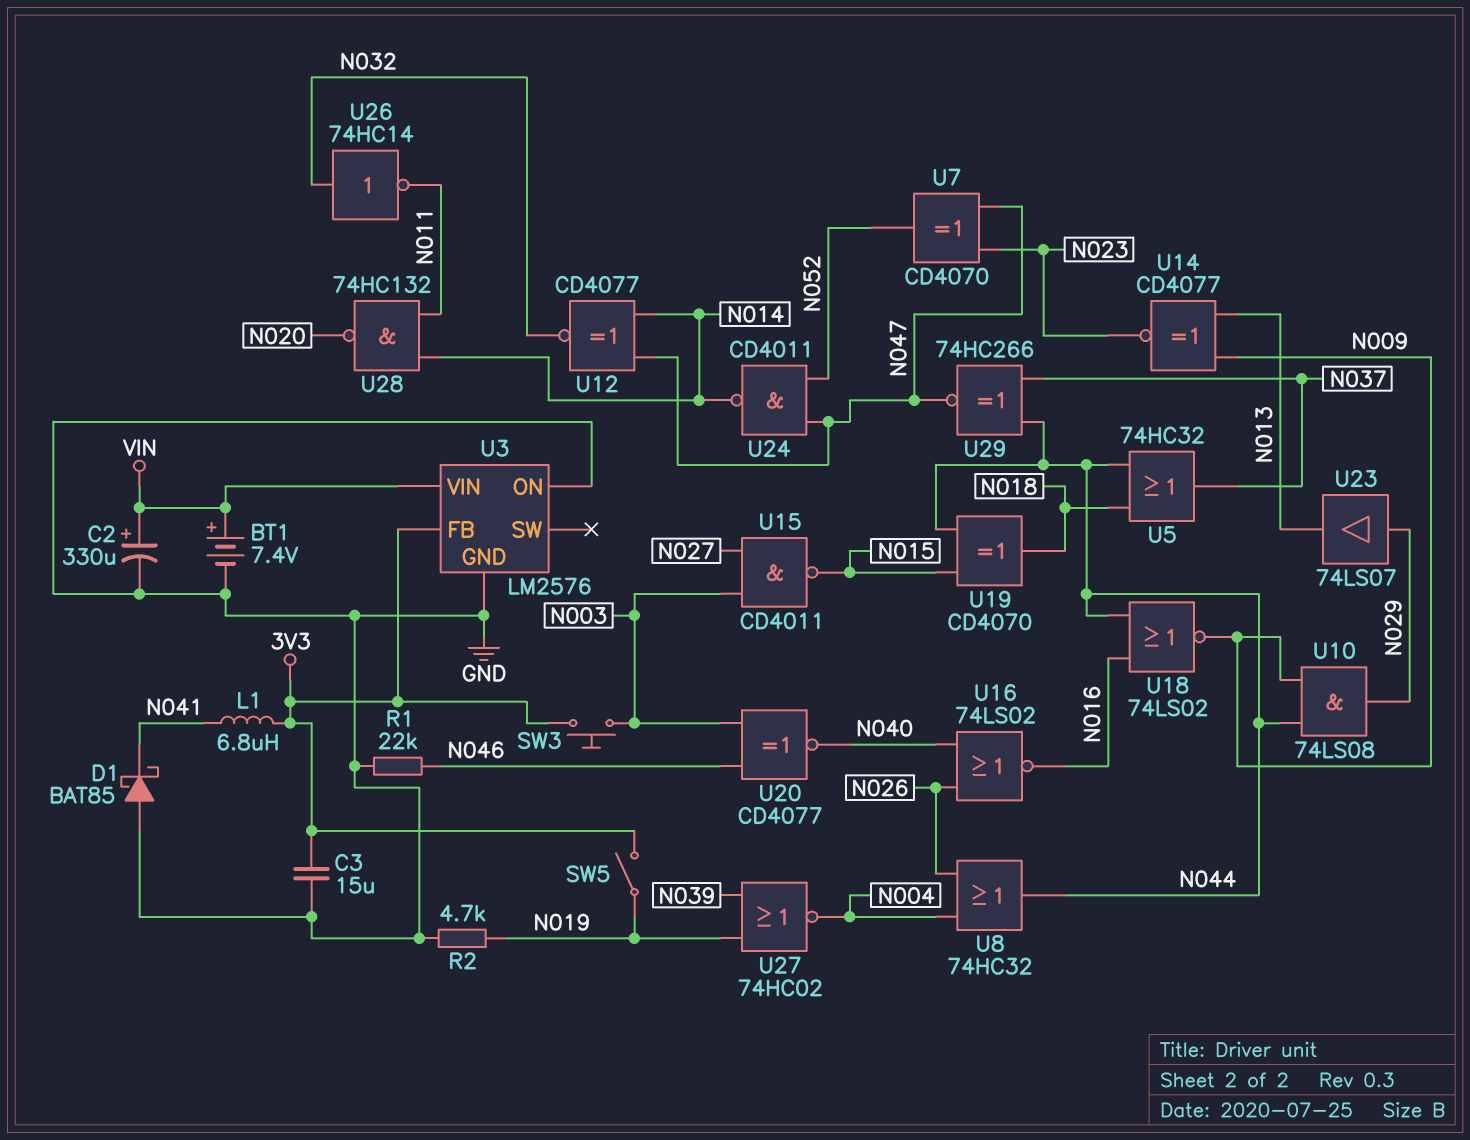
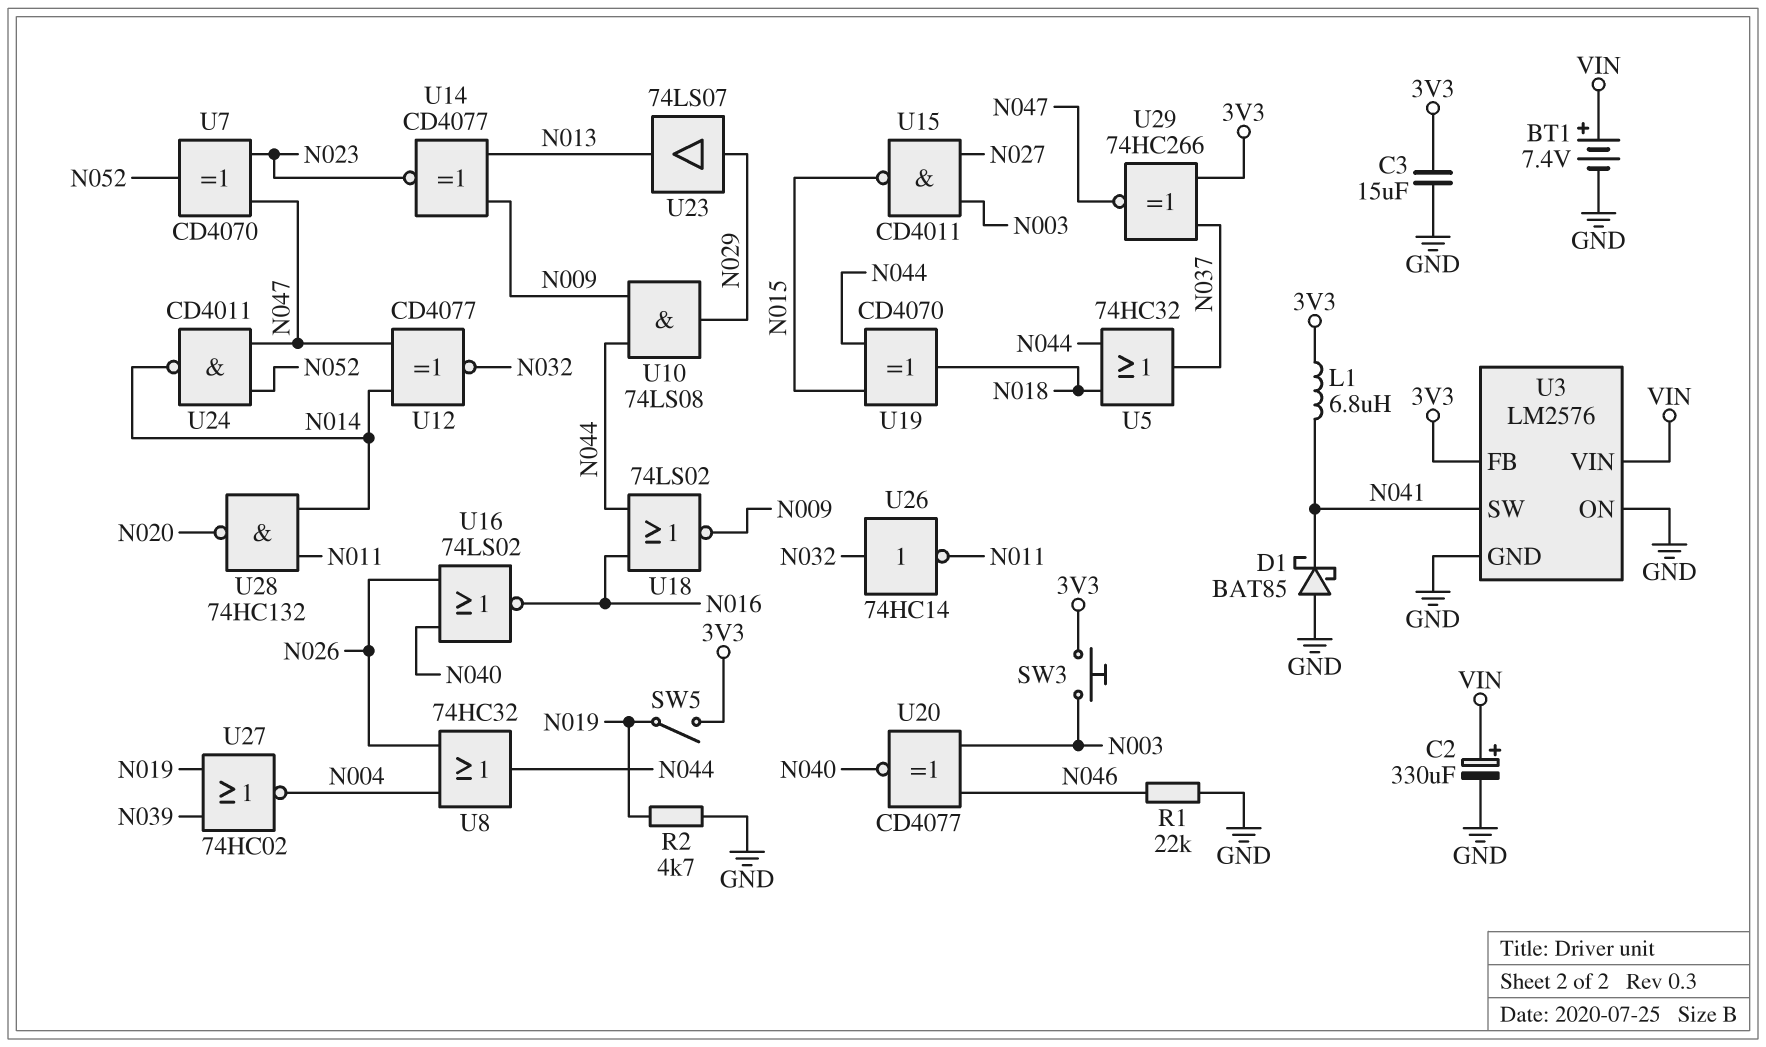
U3 pin SW: none -> N041
U29: XNOR 74HC266 (in N037, in N044, out N047) -> XNOR 74HC266 (in 3V3, in N037, out N047)

